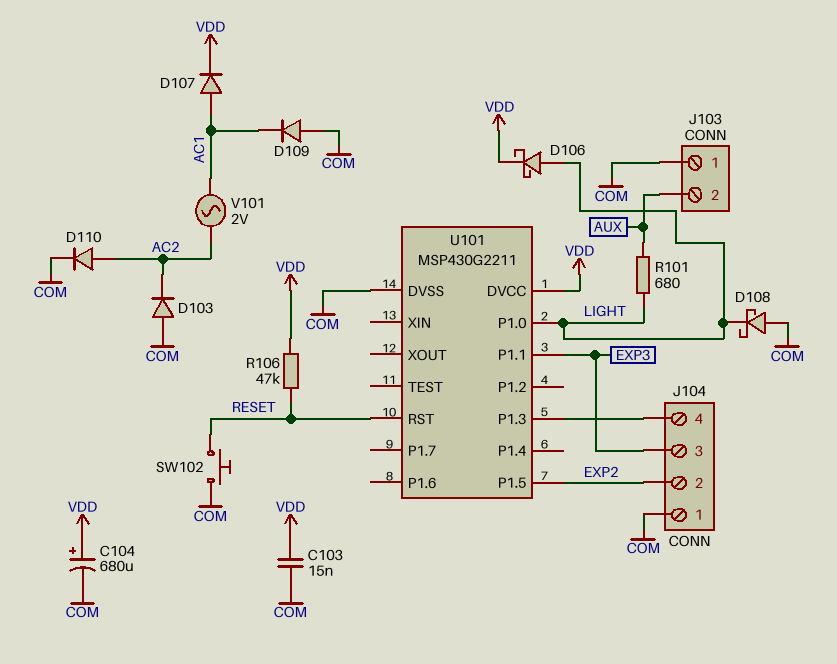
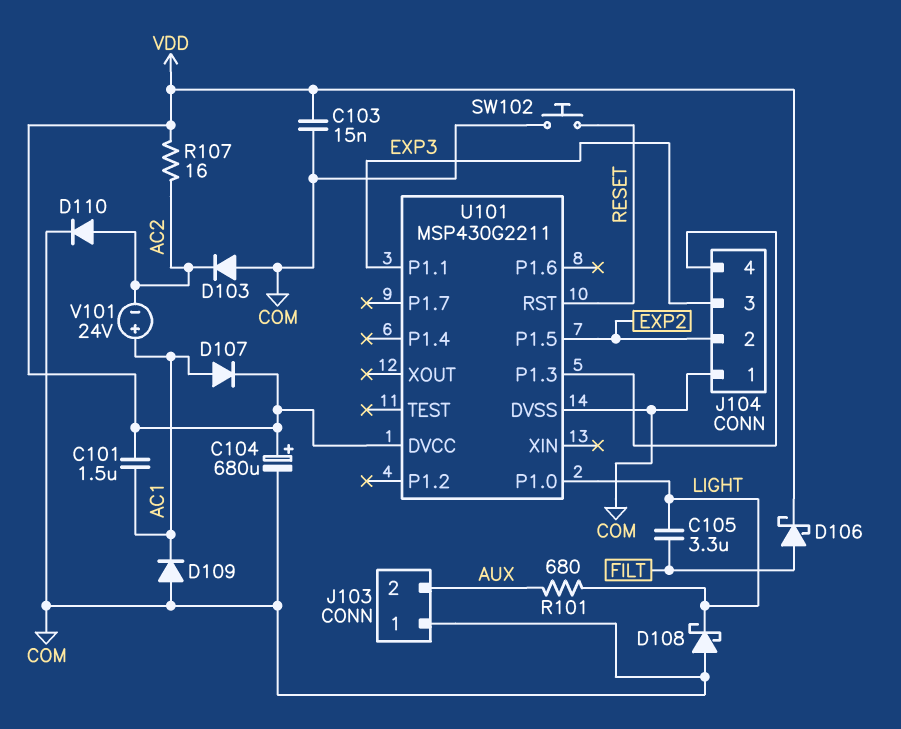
C101: none -> 1.5uF (AC1, VDD)
C105: none -> 3.3uF (FILT, LIGHT)
D106: schottky (A LIGHT, K VDD) -> schottky (A FILT, K VDD)
R106: 47k (RESET, VDD) -> none
R107: none -> 16 (AC2, VDD)
V101: AC 2V (AC1, AC2) -> 24V (plus AC1, minus AC2)

